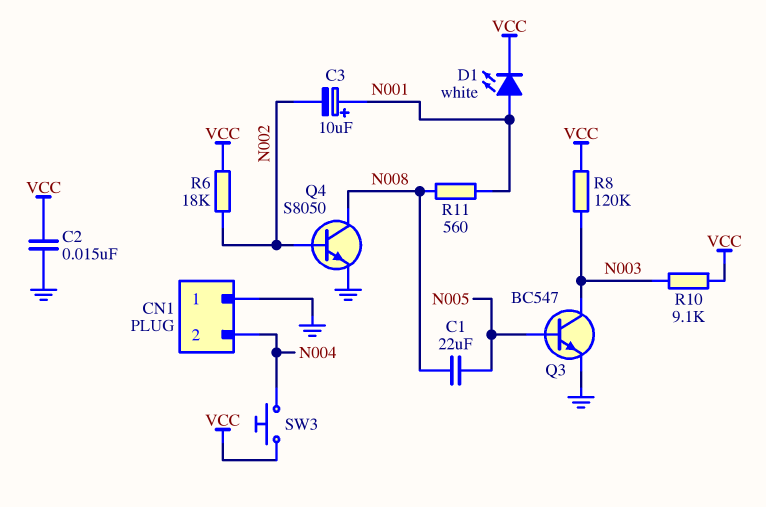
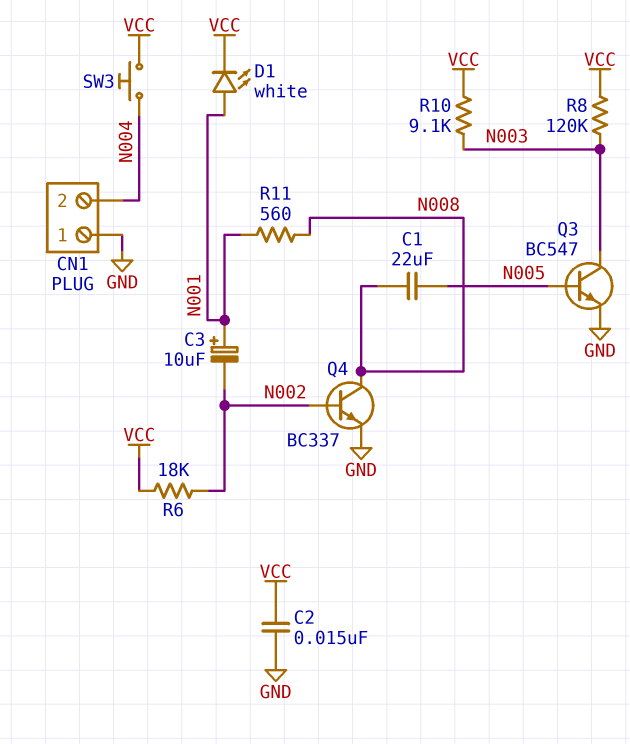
Q4: NPN S8050 (B N002, C N008, E GND) -> NPN BC337 (B N002, C N008, E GND)

